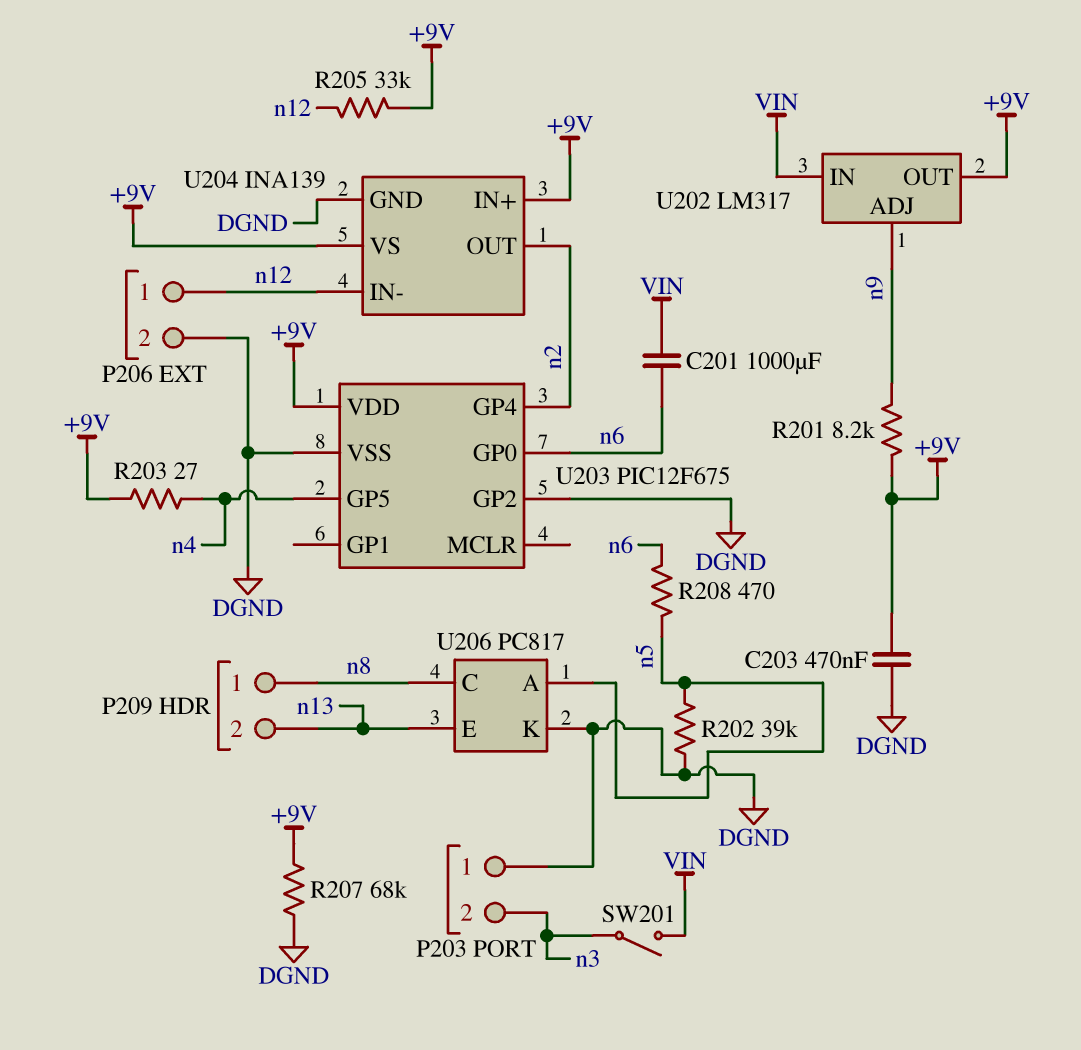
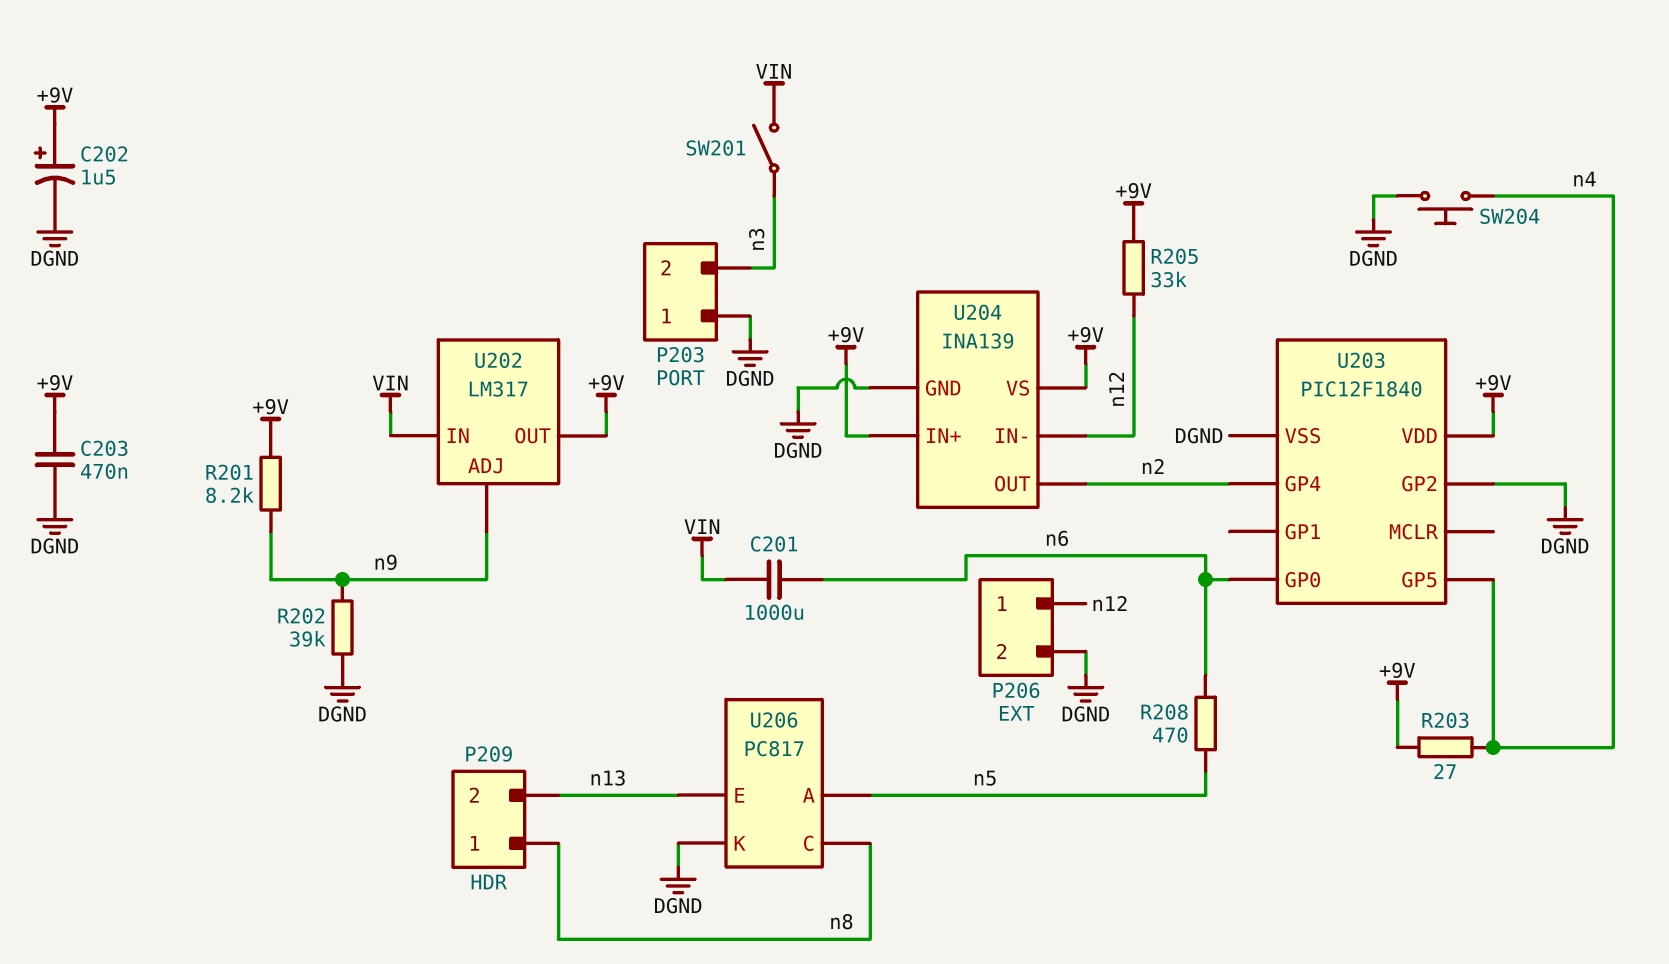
C202: none -> 1.5uF (plus +9V, minus DGND)
R202: 39k (DGND, n5) -> 39k (DGND, n9)
R207: 68k (+9V, DGND) -> none
SW204: none -> button (DGND, n4)
U203: PIC12F675 -> PIC12F1840

